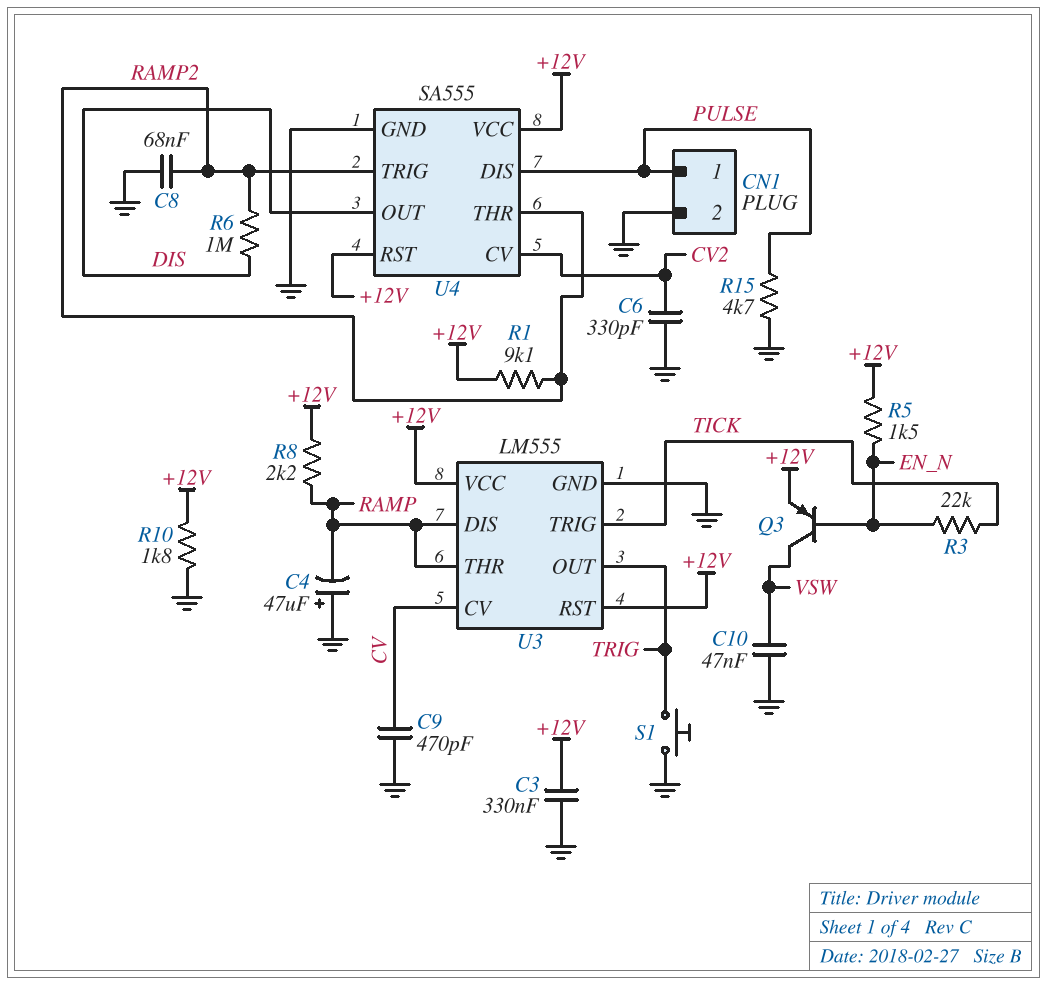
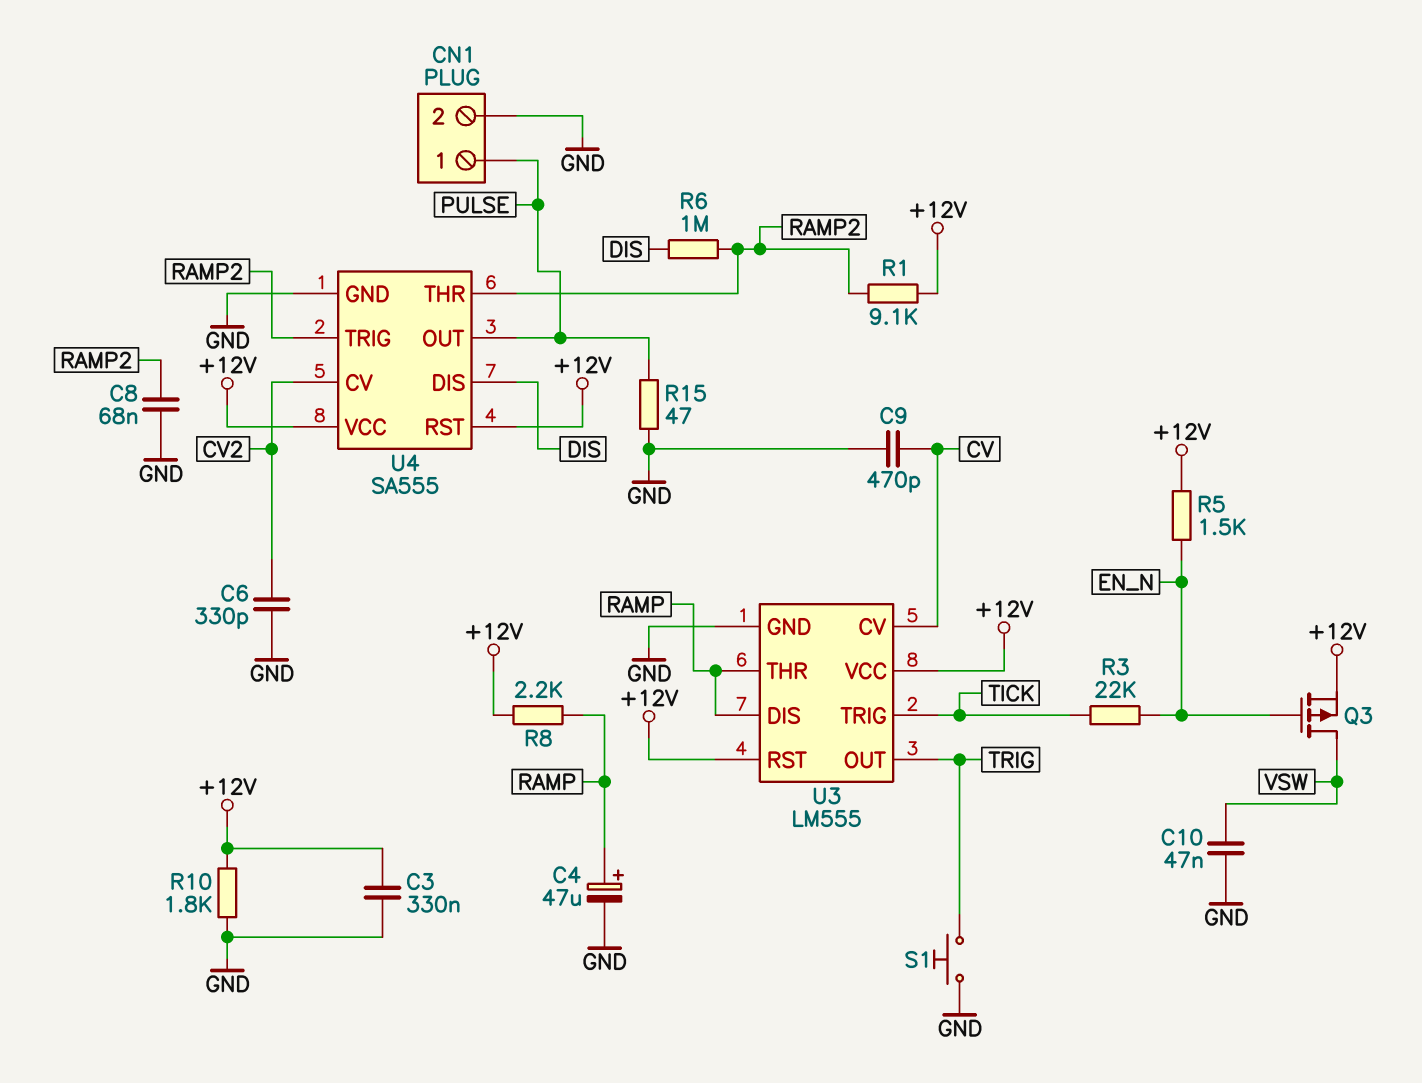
C4: 47uF (plus GND, minus RAMP) -> 47uF (plus RAMP, minus GND)
Q3: PNP (B EN_N, C VSW, E +12V) -> PMOS (G EN_N, D VSW, S +12V)
R15: 4.7k (GND, PULSE) -> 47 (GND, PULSE)
U4 pin DIS: PULSE -> DIS
U4 pin OUT: DIS -> PULSE

